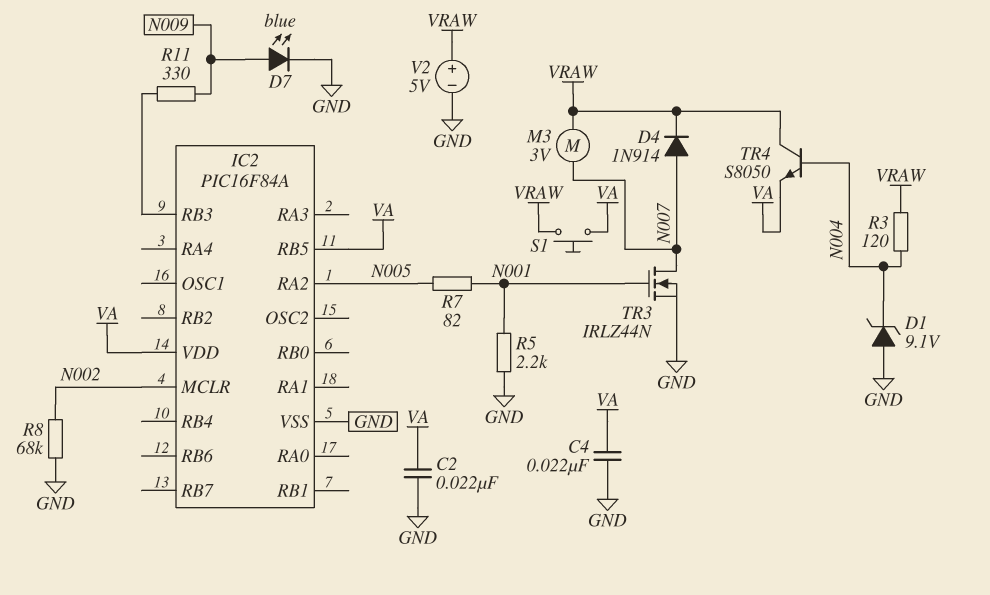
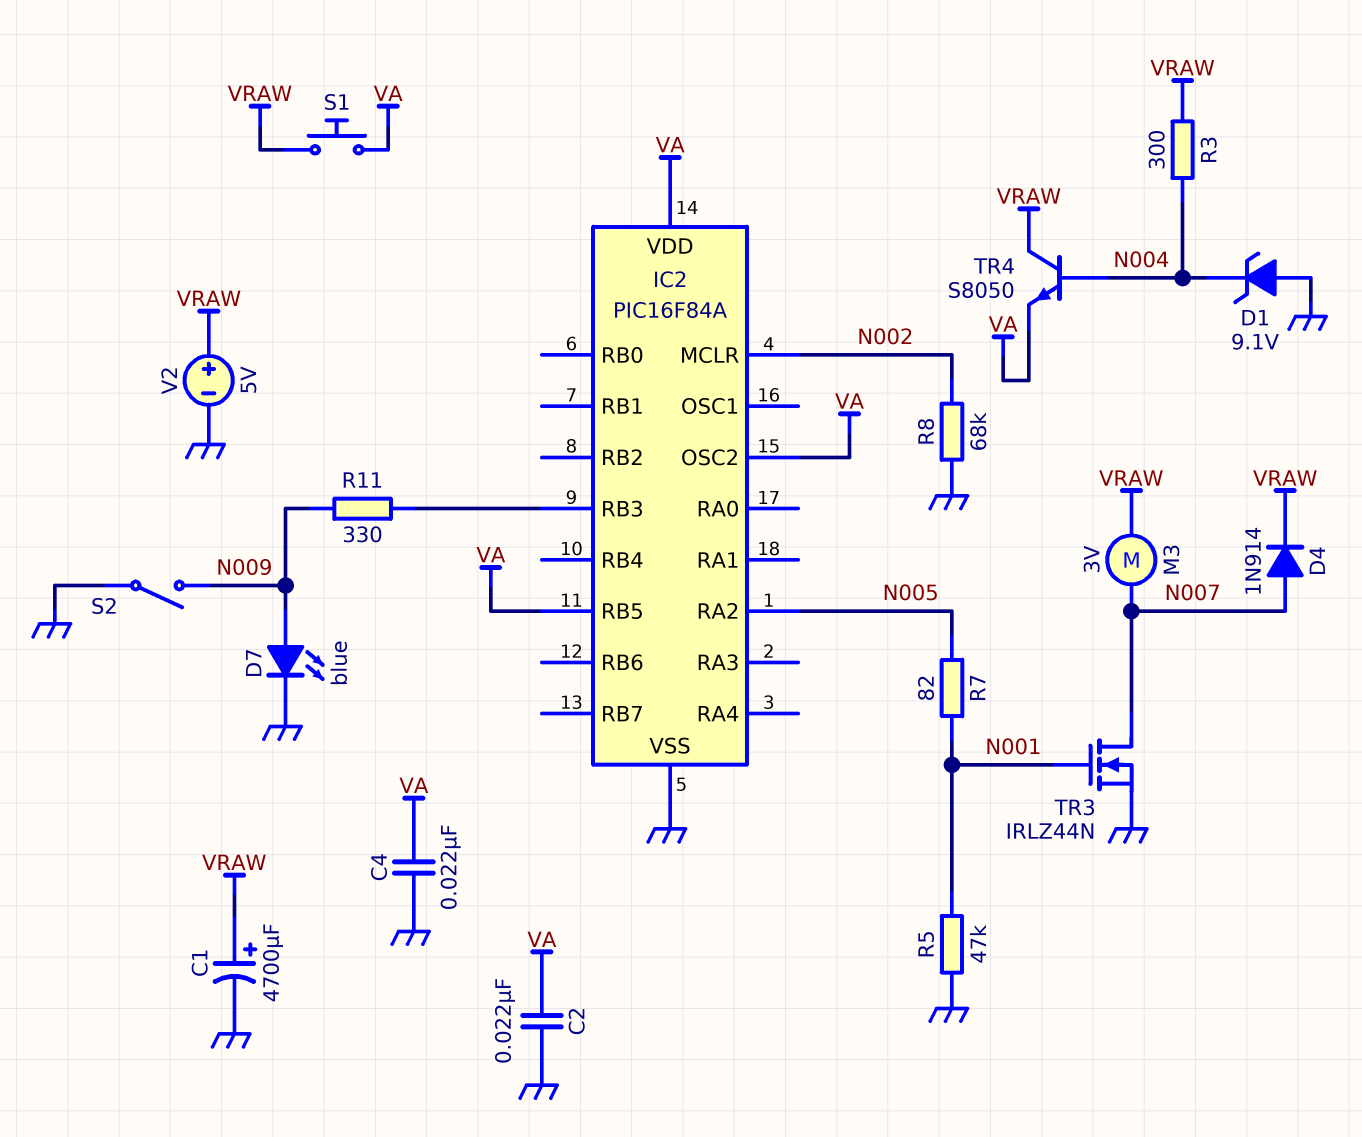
C1: none -> 4700uF (plus VRAW, minus GND)
IC2 pin OSC2: none -> VA
R3: 120 (N004, VRAW) -> 300 (N004, VRAW)
R5: 2.2k (GND, N001) -> 47k (GND, N001)
S2: none -> switch (GND, N009)

